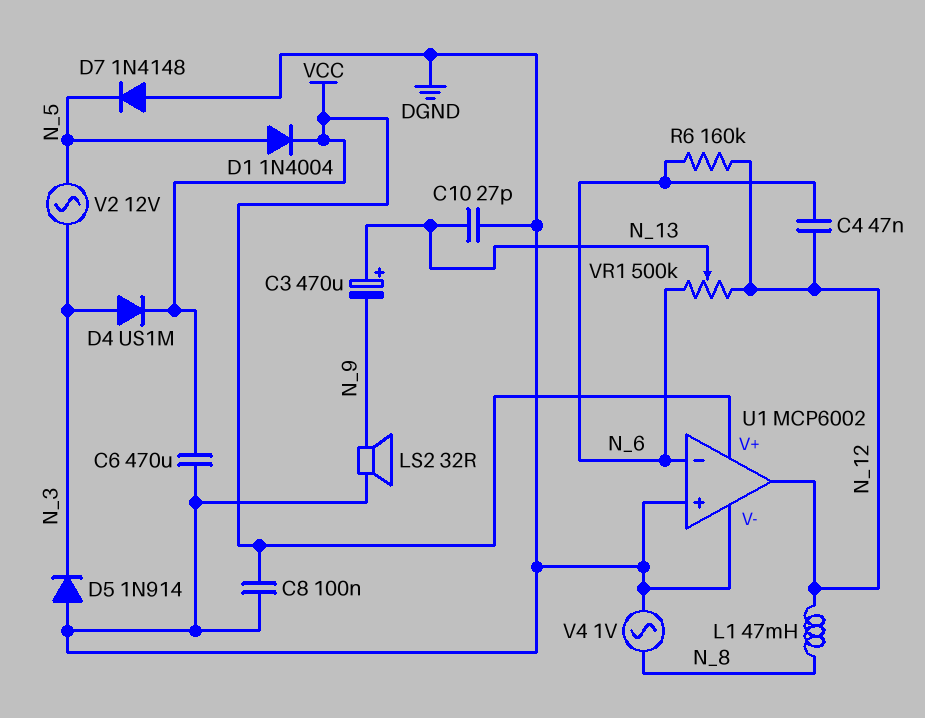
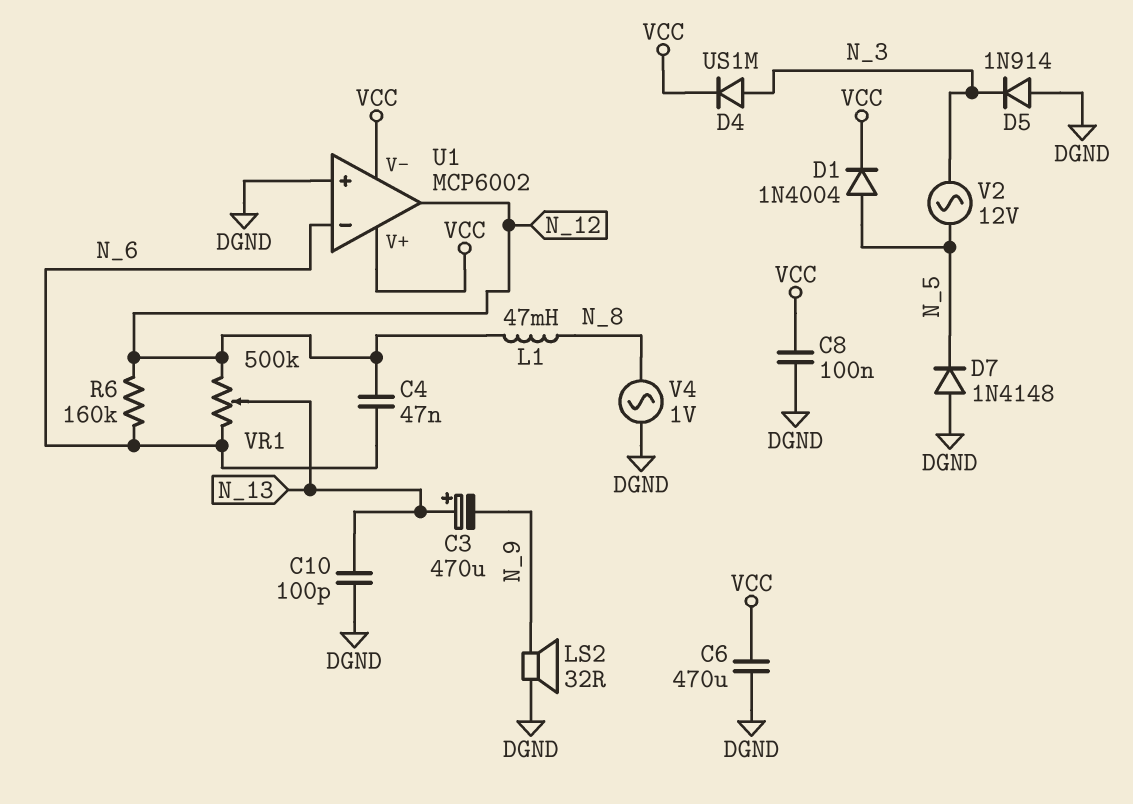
C10: 27pF (DGND, N_13) -> 100pF (DGND, N_13)
U1 pin V-: DGND -> VCC

